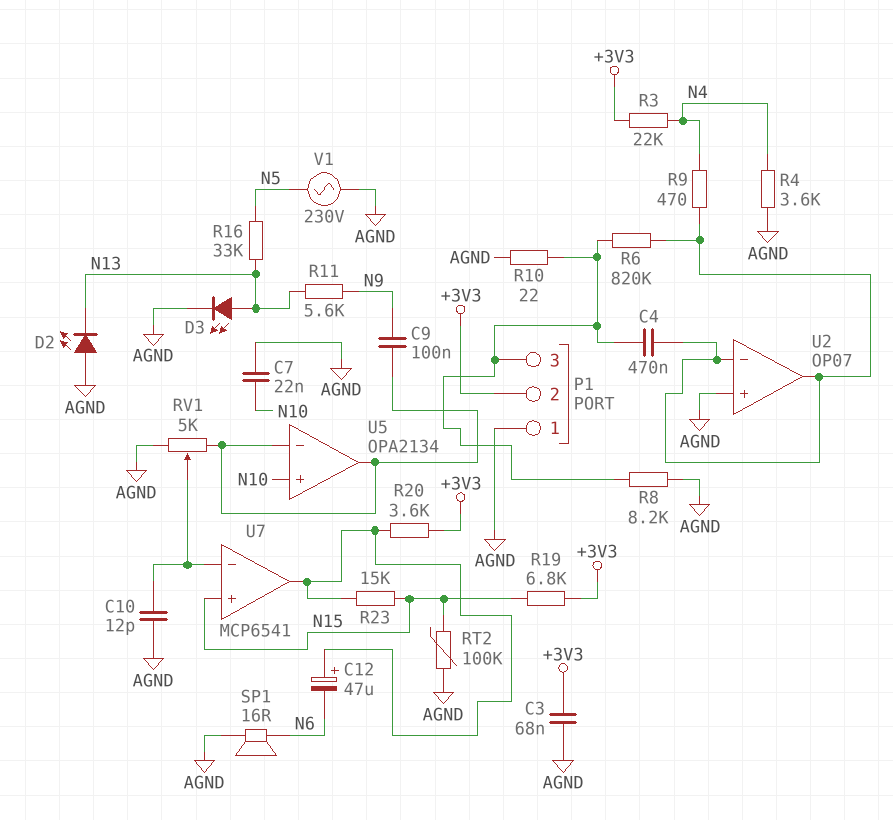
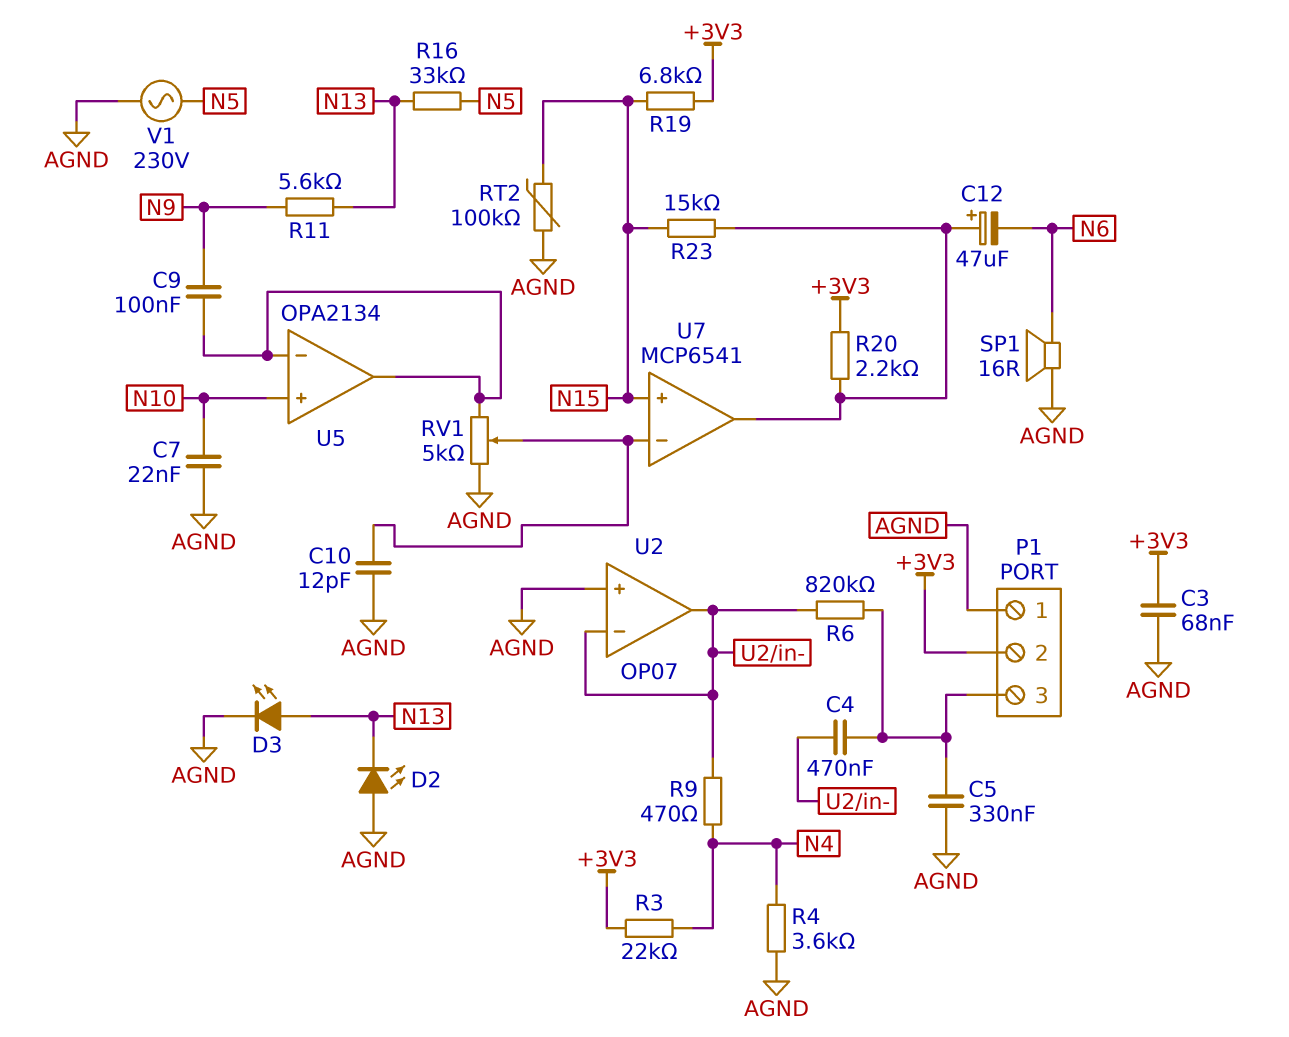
C5: none -> 330nF (AGND, P1/3)
R8: 8.2k (AGND, P1/3) -> none
R10: 22 (AGND, P1/3) -> none
R20: 3.6k (+3V3, U7/out) -> 2.2k (+3V3, U7/out)

